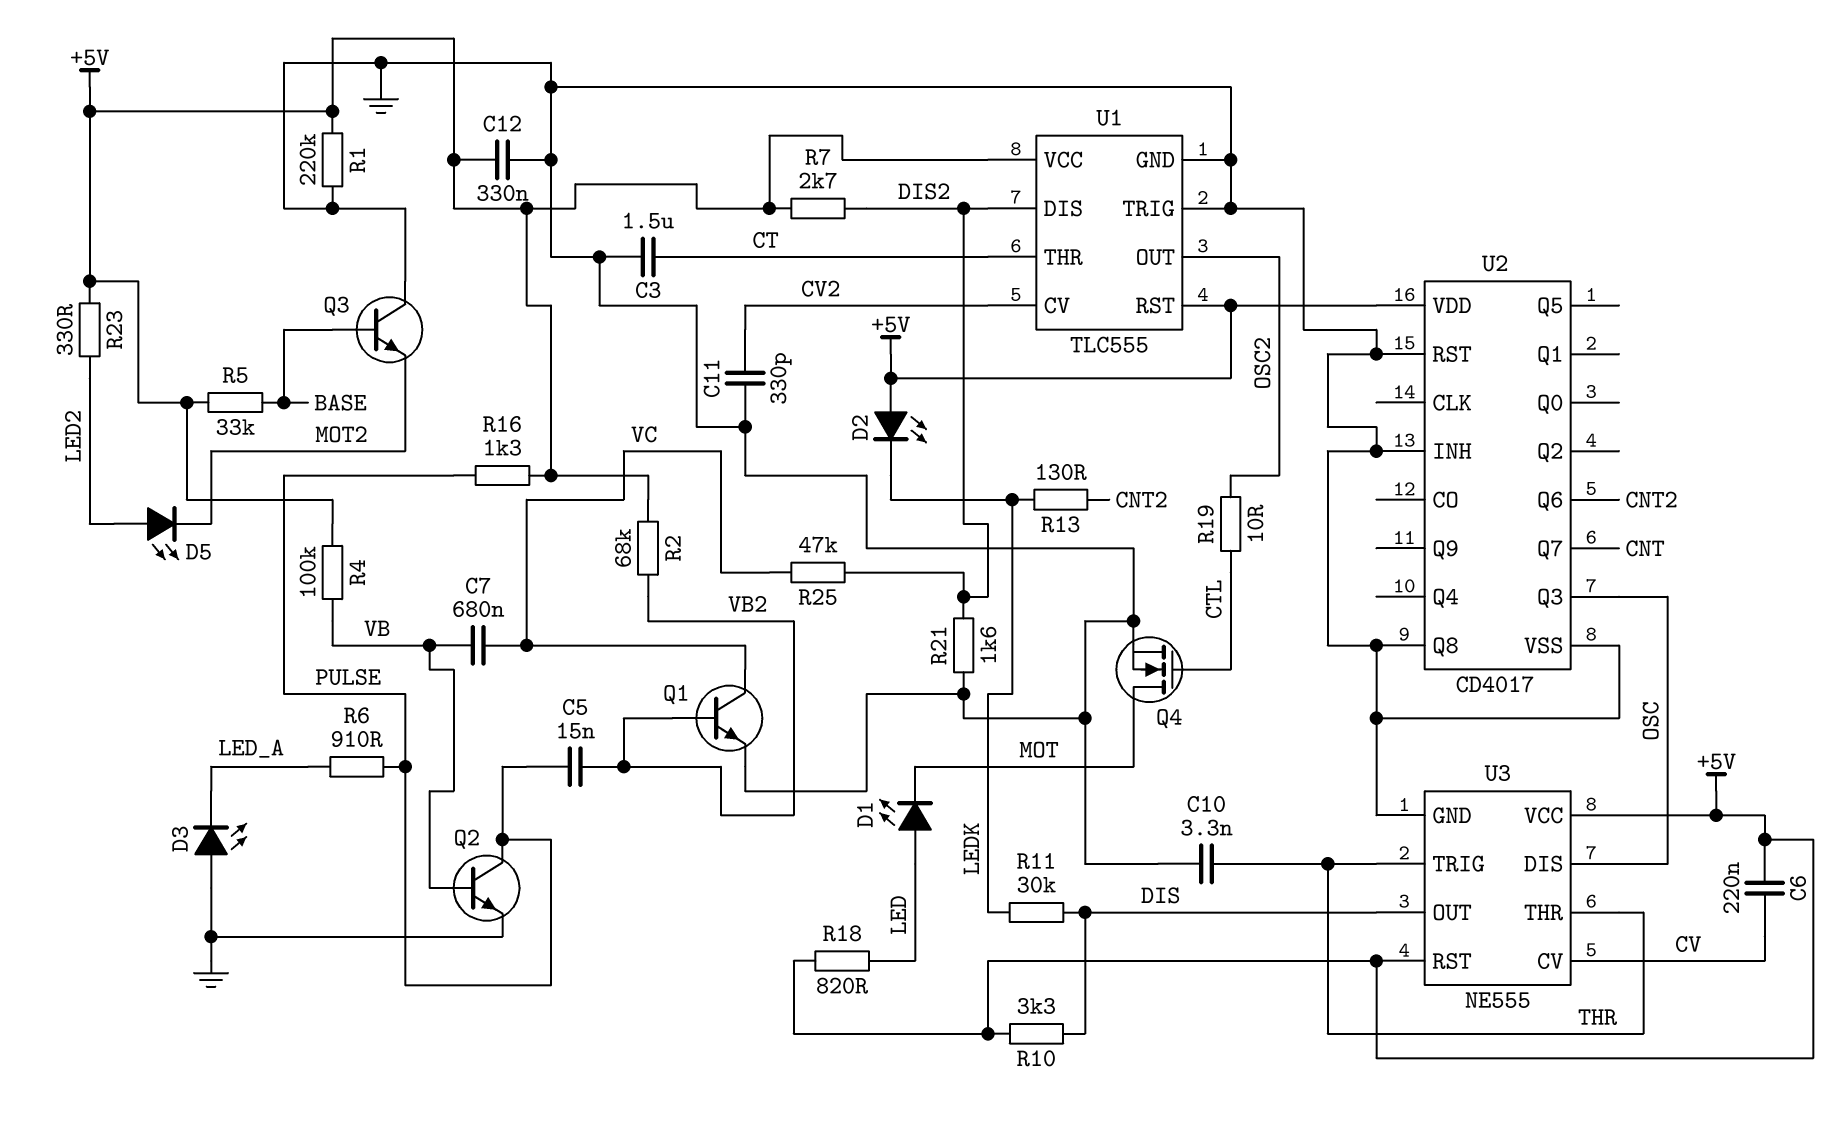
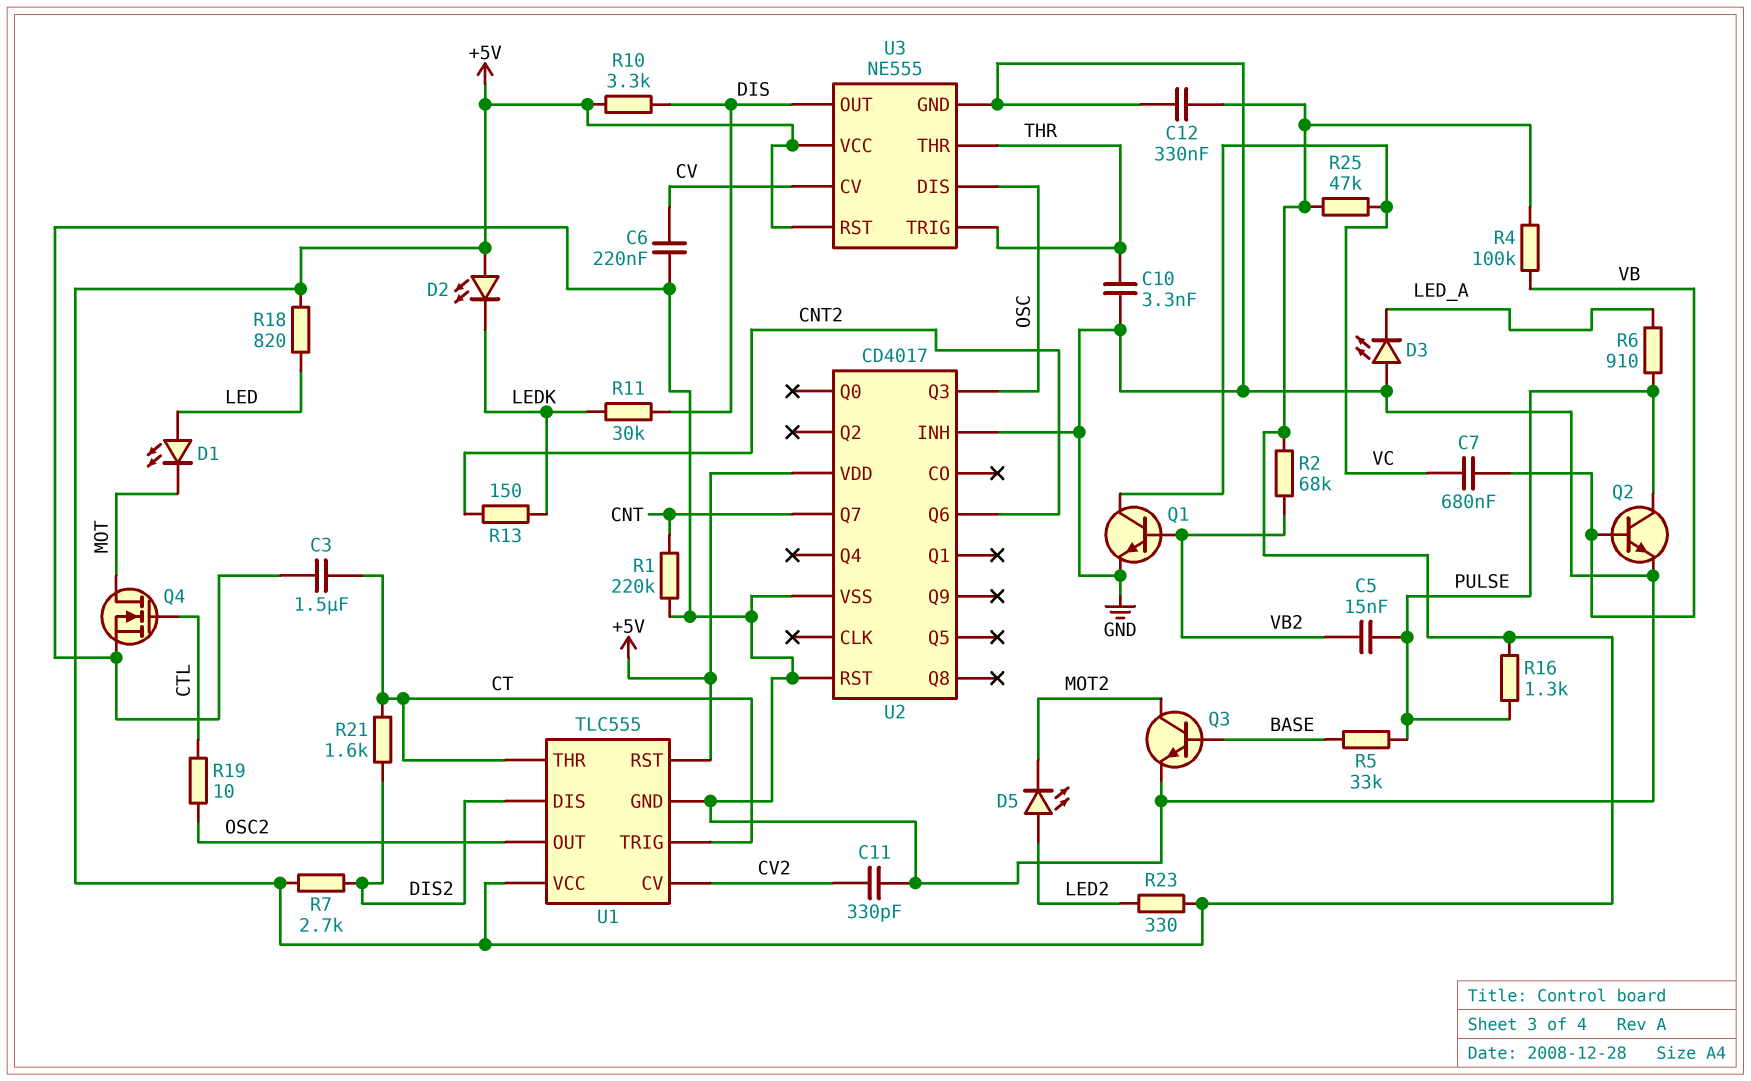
C6: 220nF (+5V, CV) -> 220nF (CV, GND)
Q3: NPN (B BASE, C GND, E MOT2) -> NPN (B BASE, C MOT2, E GND)
R1: 220k (+5V, GND) -> 220k (CNT, GND)
R5: 33k (+5V, BASE) -> 33k (BASE, PULSE)
R13: 130 (CNT2, LEDK) -> 150 (CNT2, LEDK)
R21: 1.6k (DIS2, GND) -> 1.6k (CT, DIS2)
R25: 47k (DIS2, VC) -> 47k (+5V, VC)
U1 pin TRIG: GND -> CT
U2 pin Q8: GND -> none

